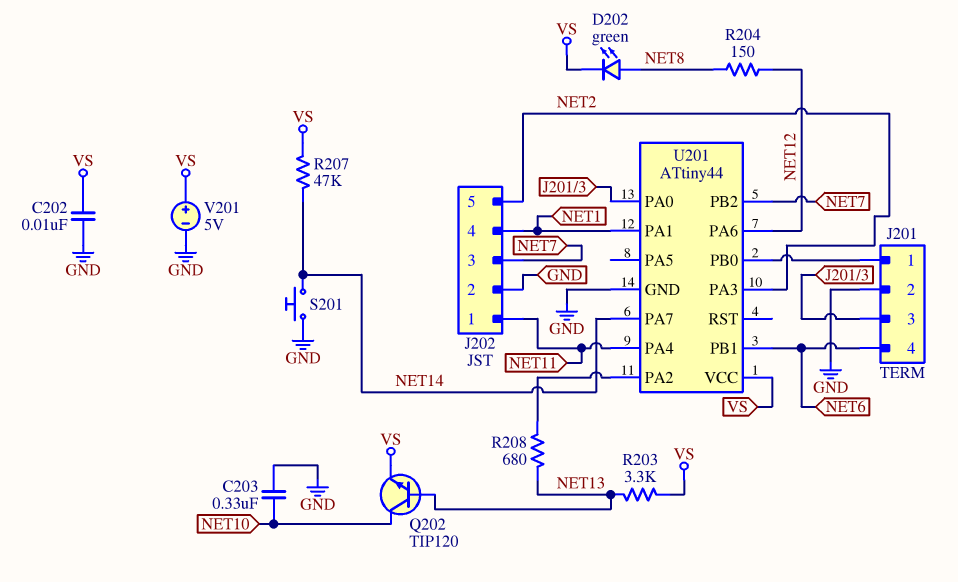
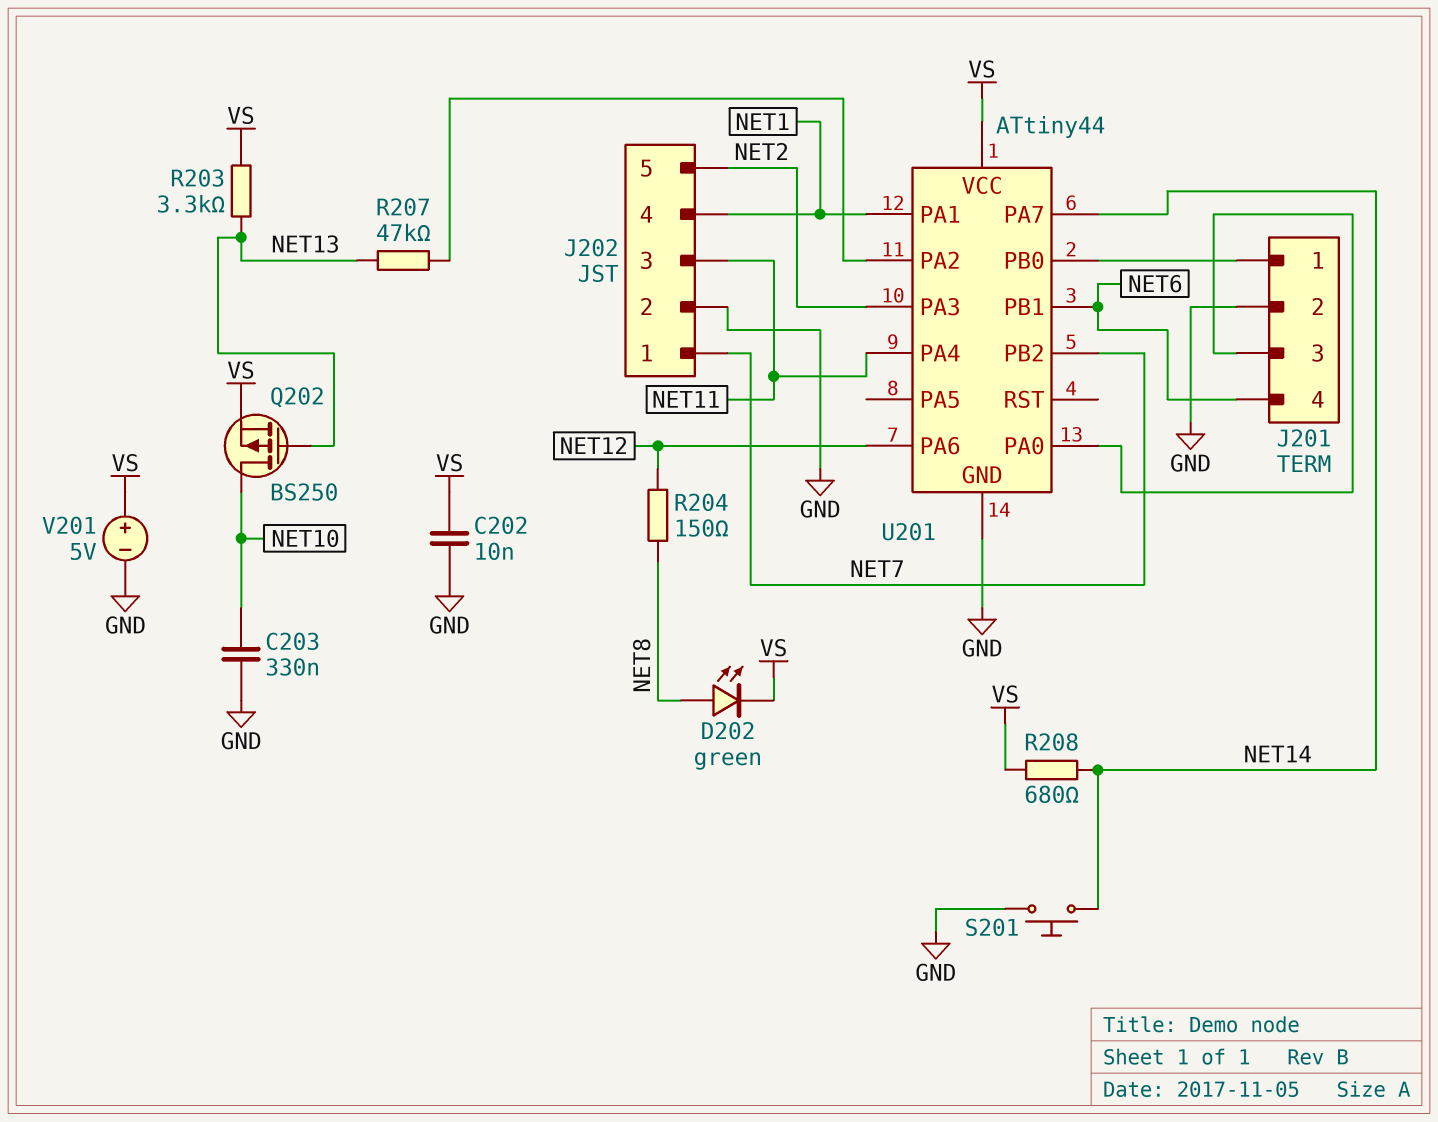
J202 pin 1: NET11 -> NET7
J202 pin 3: NET7 -> NET11
Q202: NPN TIP120 (B NET13, C NET10, E VS) -> PMOS BS250 (G NET13, D NET10, S VS)
R207: 47k (NET14, VS) -> 47k (NET13, U201/PA2)
R208: 680 (NET13, U201/PA2) -> 680 (NET14, VS)

